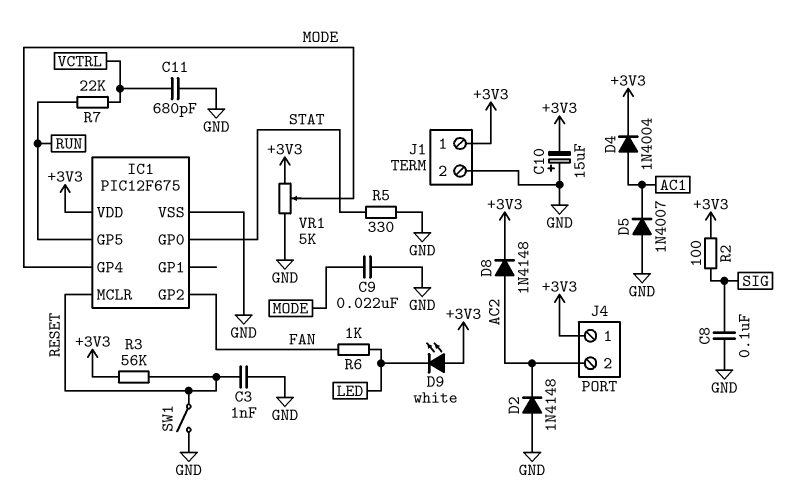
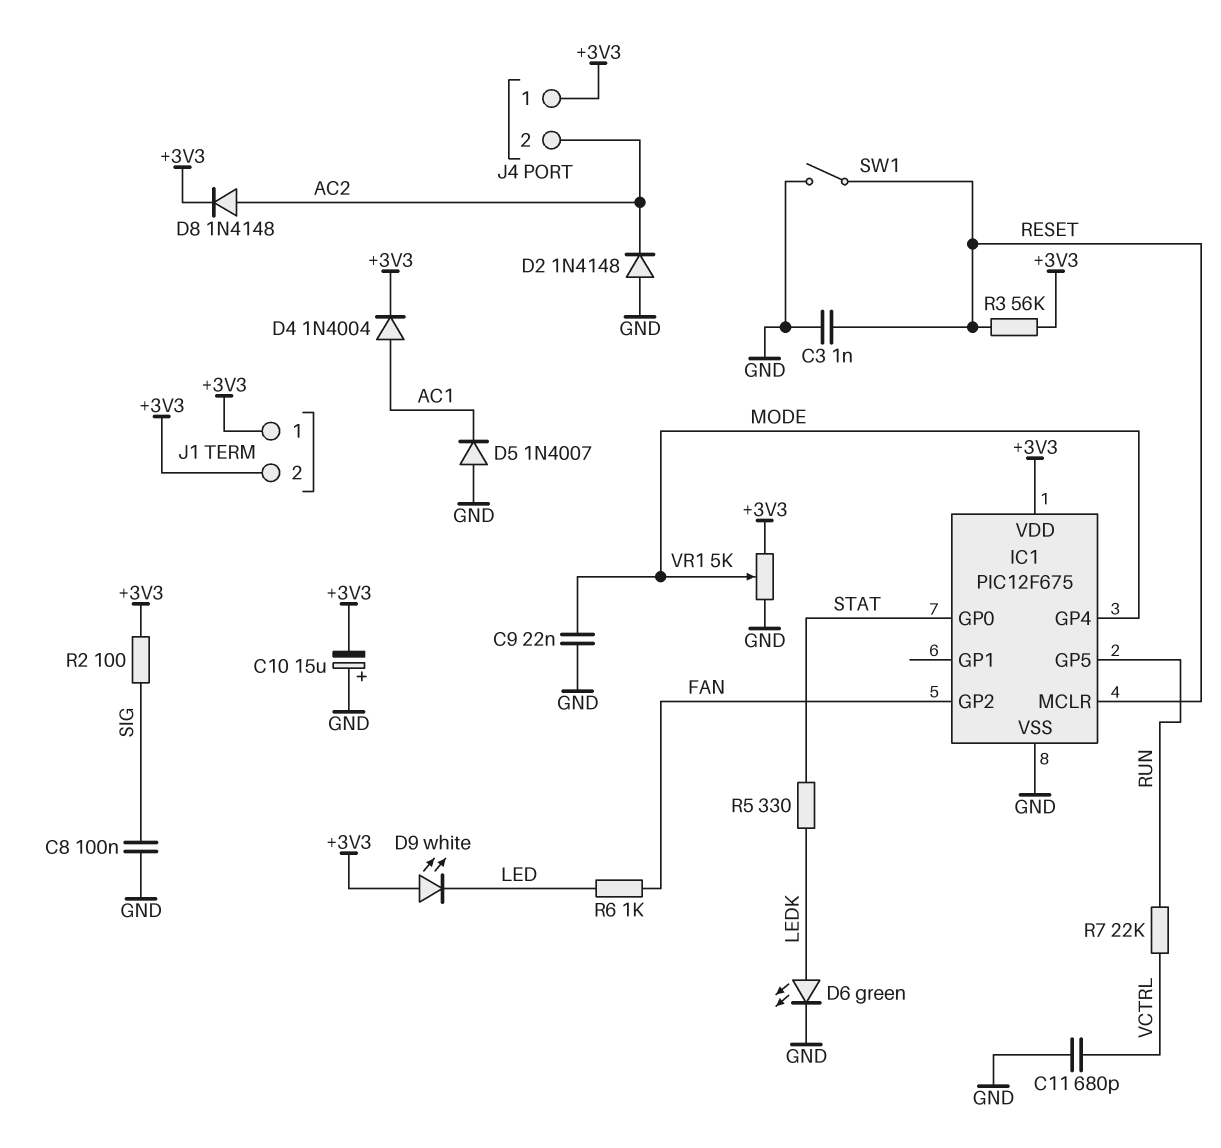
D6: none -> LED green (A LEDK, K GND)
J1 pin 2: GND -> +3V3
R5: 330 (GND, STAT) -> 330 (LEDK, STAT)

